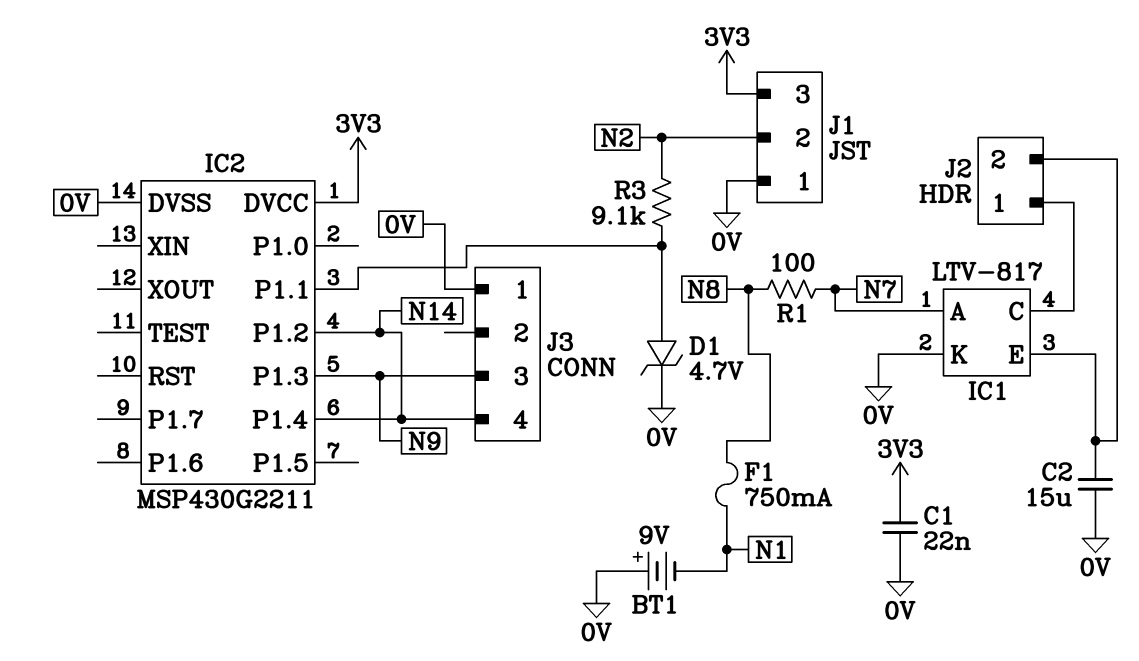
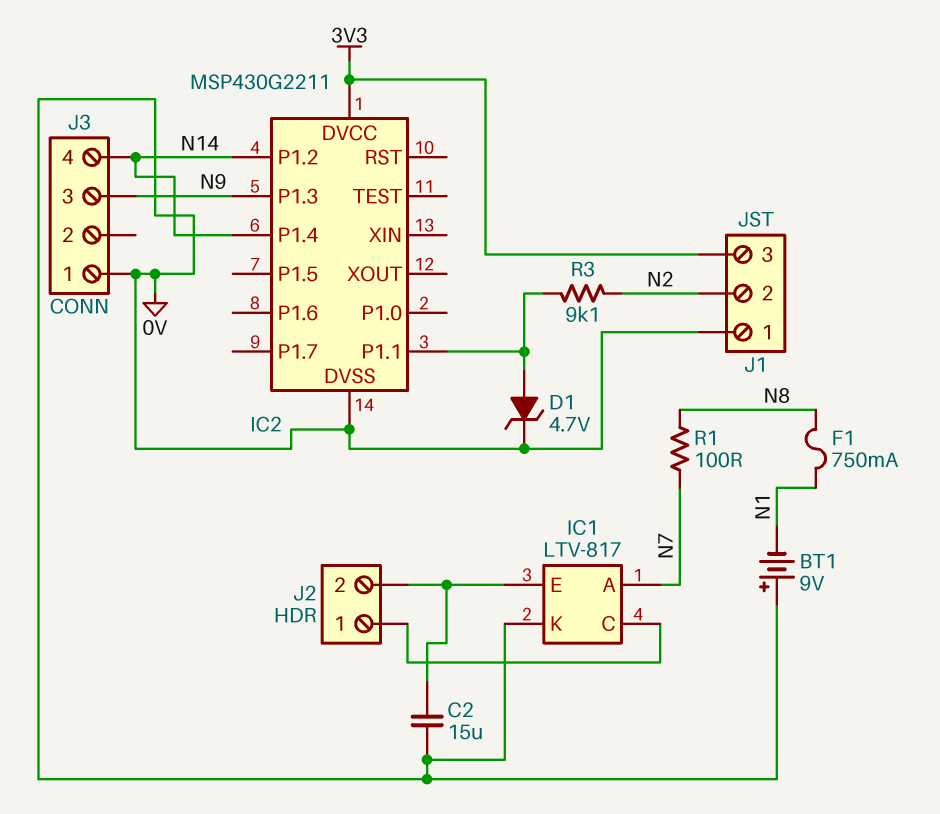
C1: 22nF (0V, 3V3) -> none

